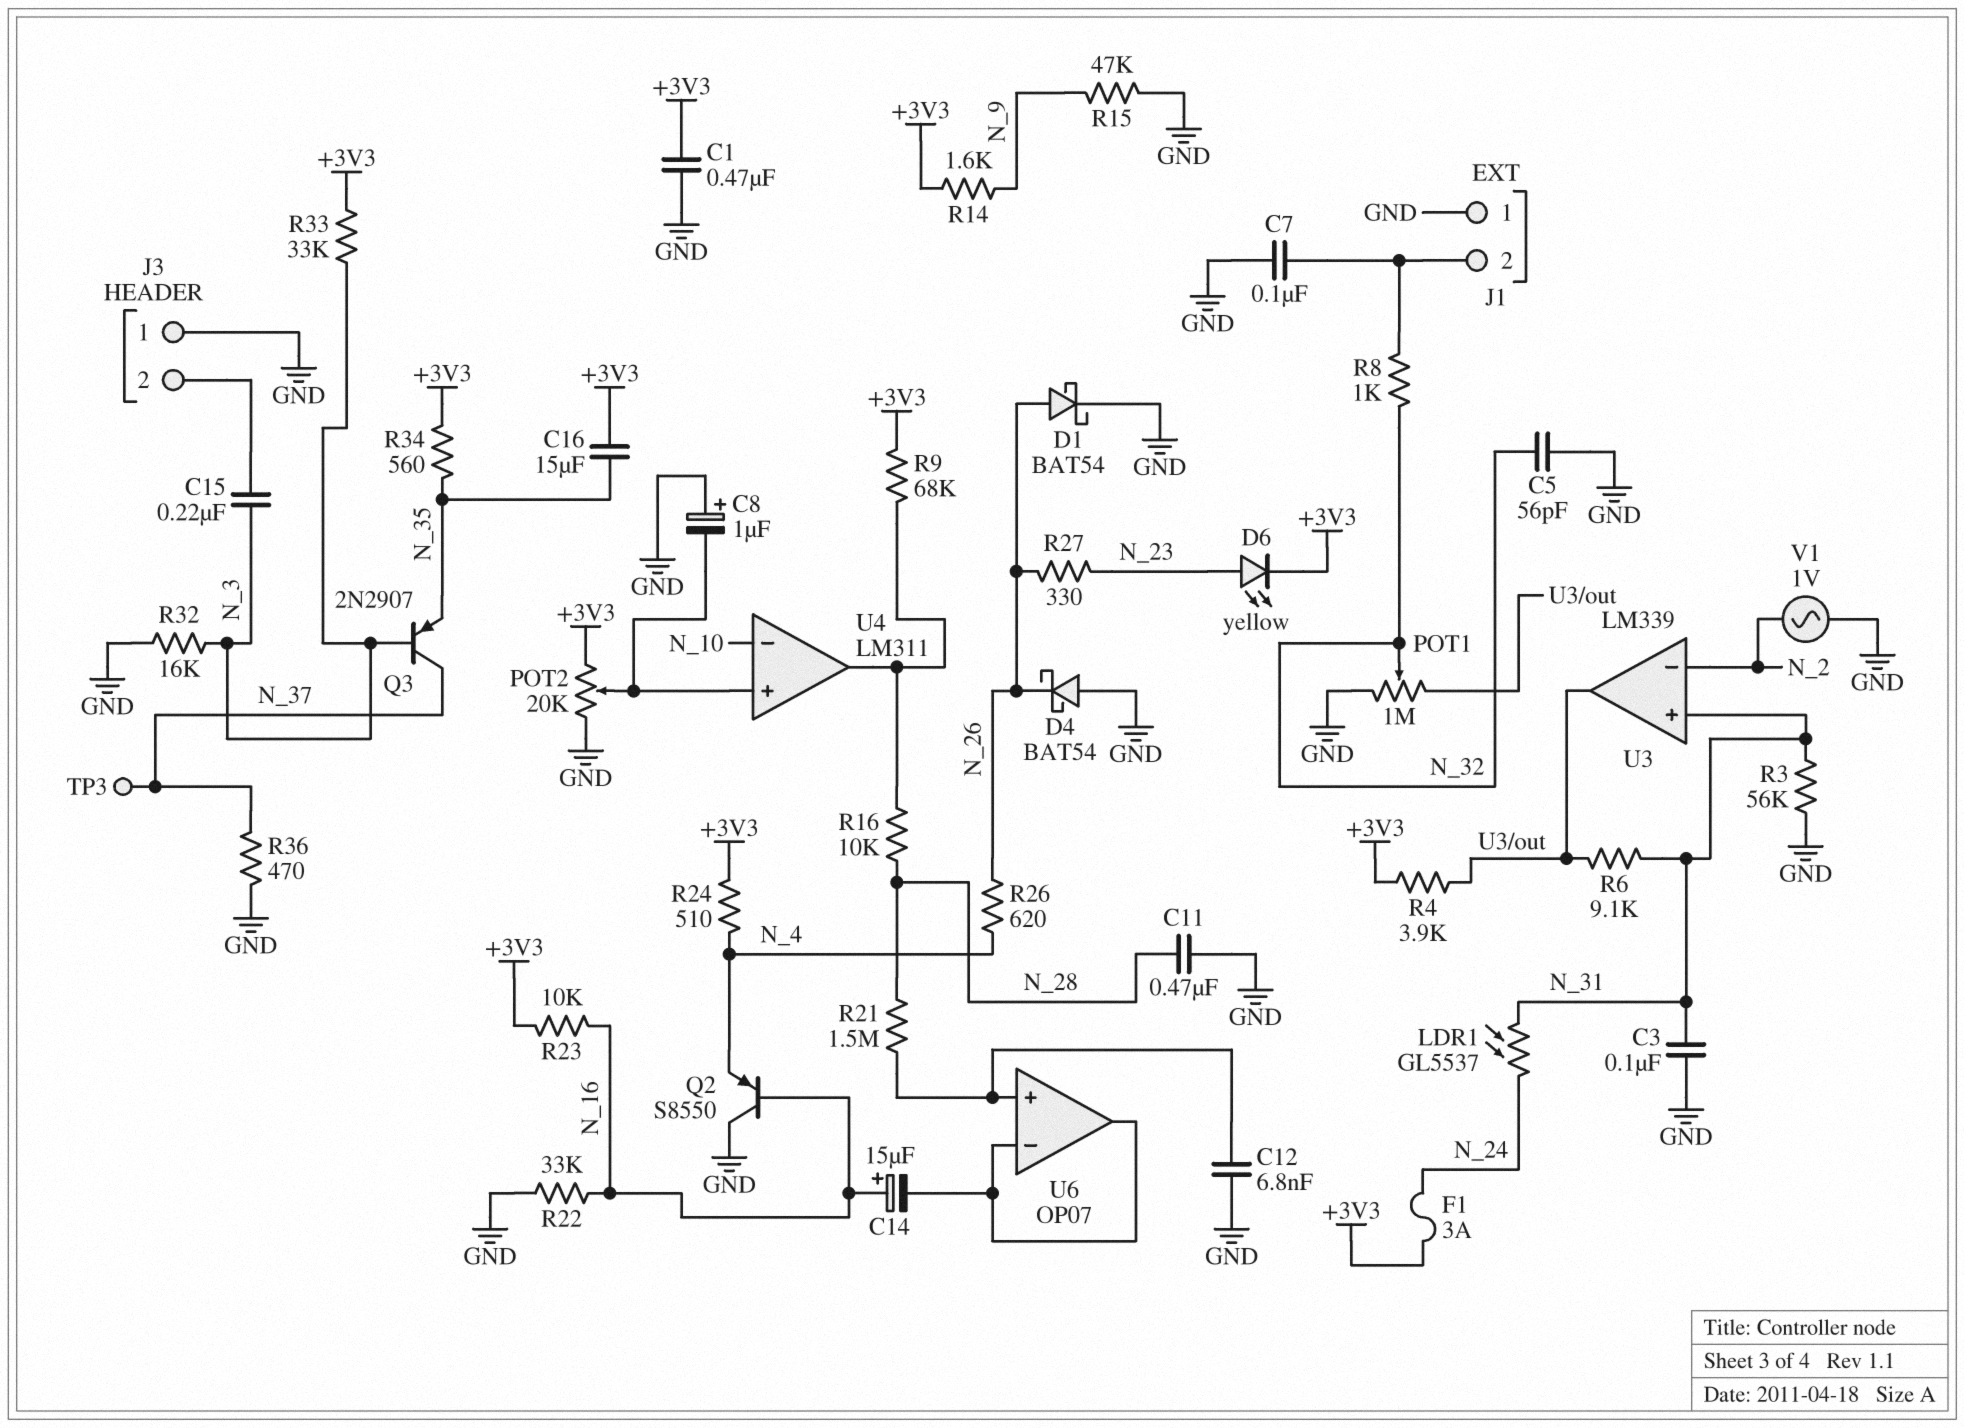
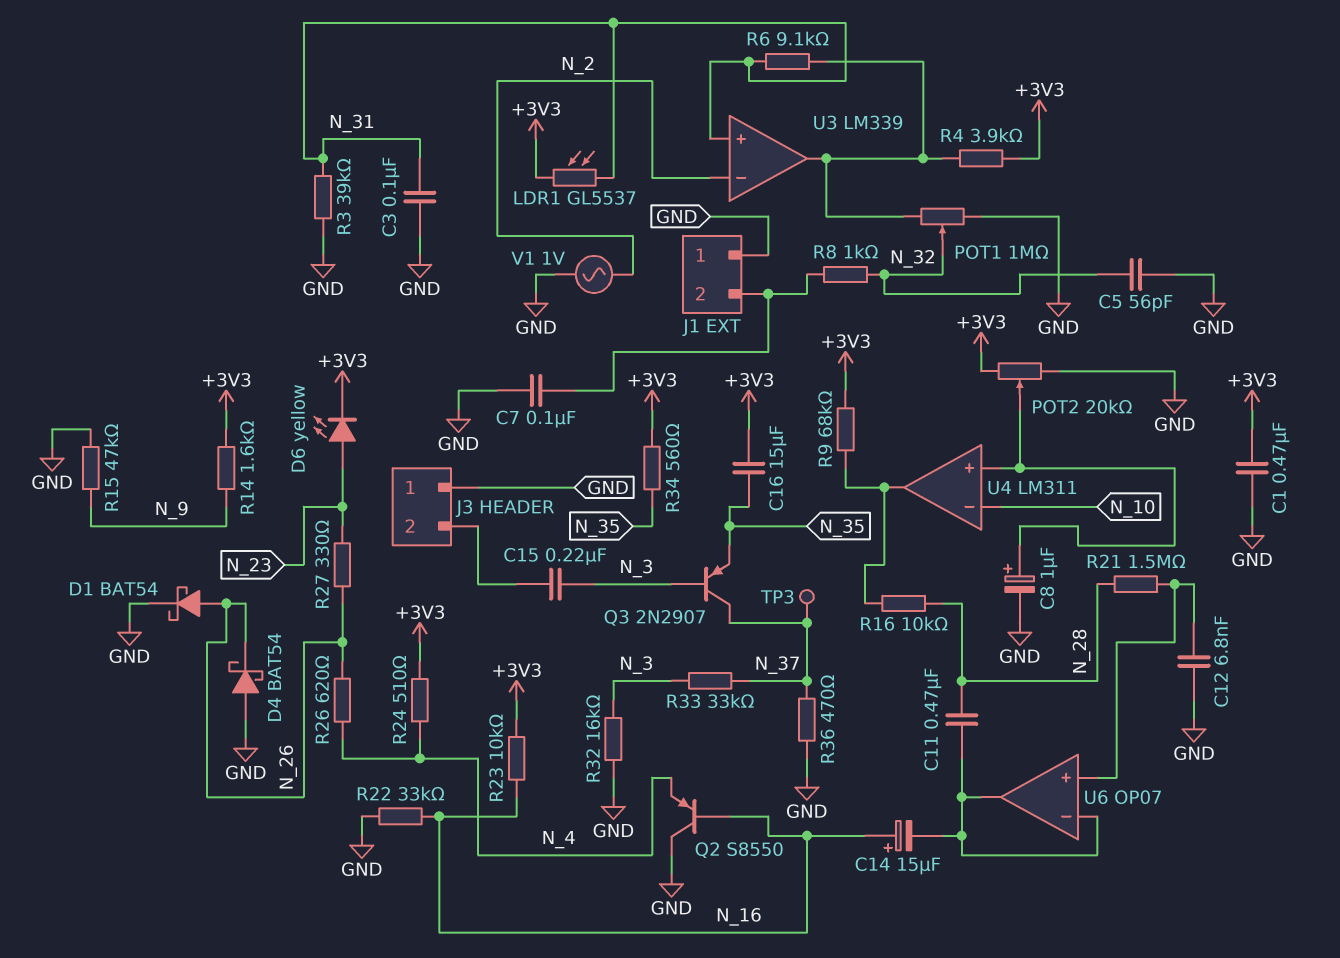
C8: 1uF (plus GND, minus U4/in+) -> 1uF (plus U4/in+, minus GND)
C11: 470nF (GND, N_28) -> 470nF (N_28, U6/in-)
F1: 3A (+3V3, N_24) -> none
LDR1: GL5537 (N_24, N_31) -> GL5537 (+3V3, N_31)
R3: 56k (GND, N_31) -> 39k (GND, N_31)
R33: 33k (+3V3, N_3) -> 33k (N_3, N_37)

